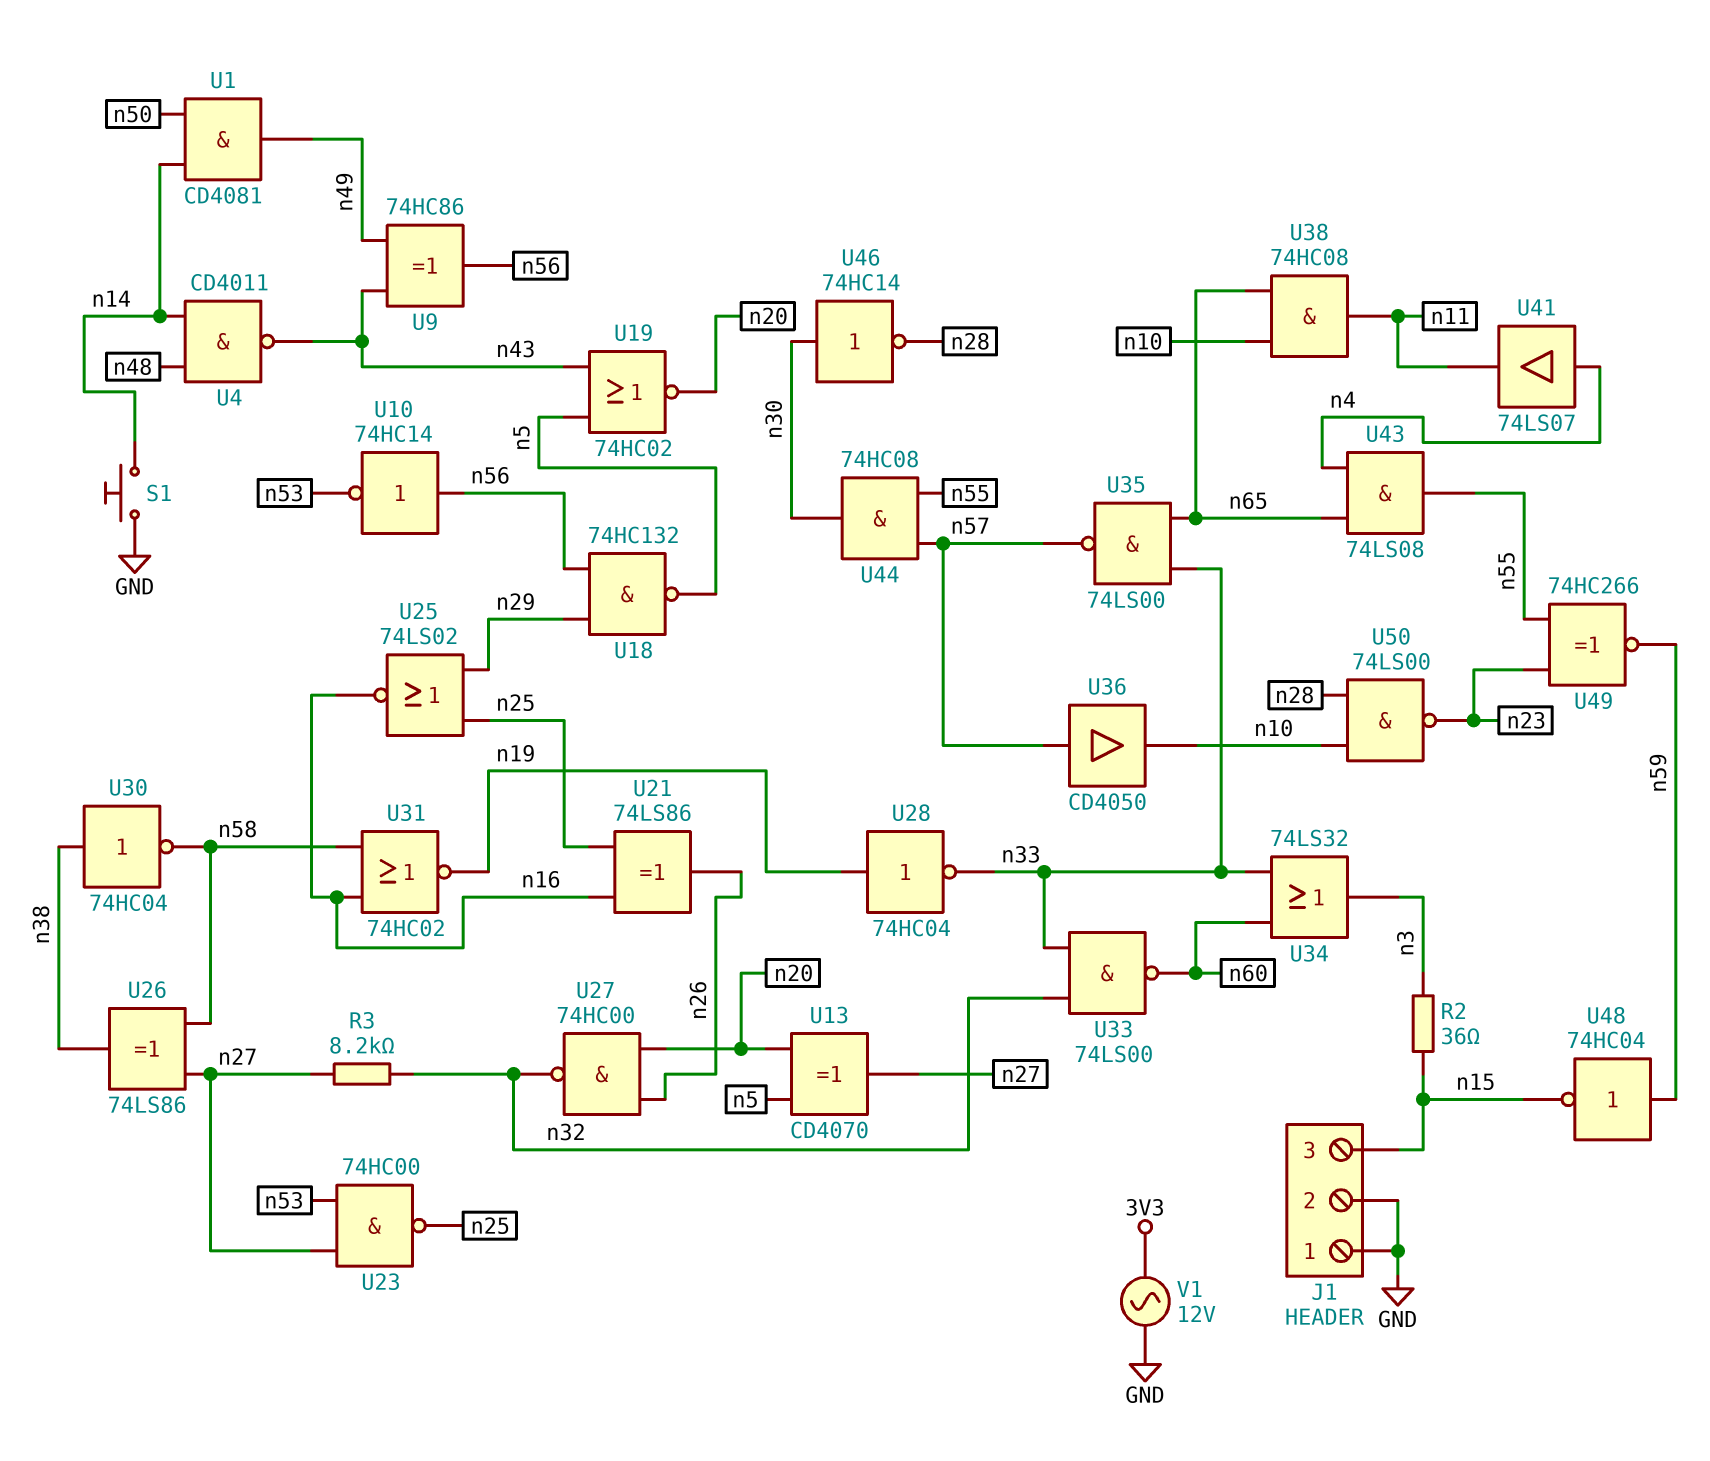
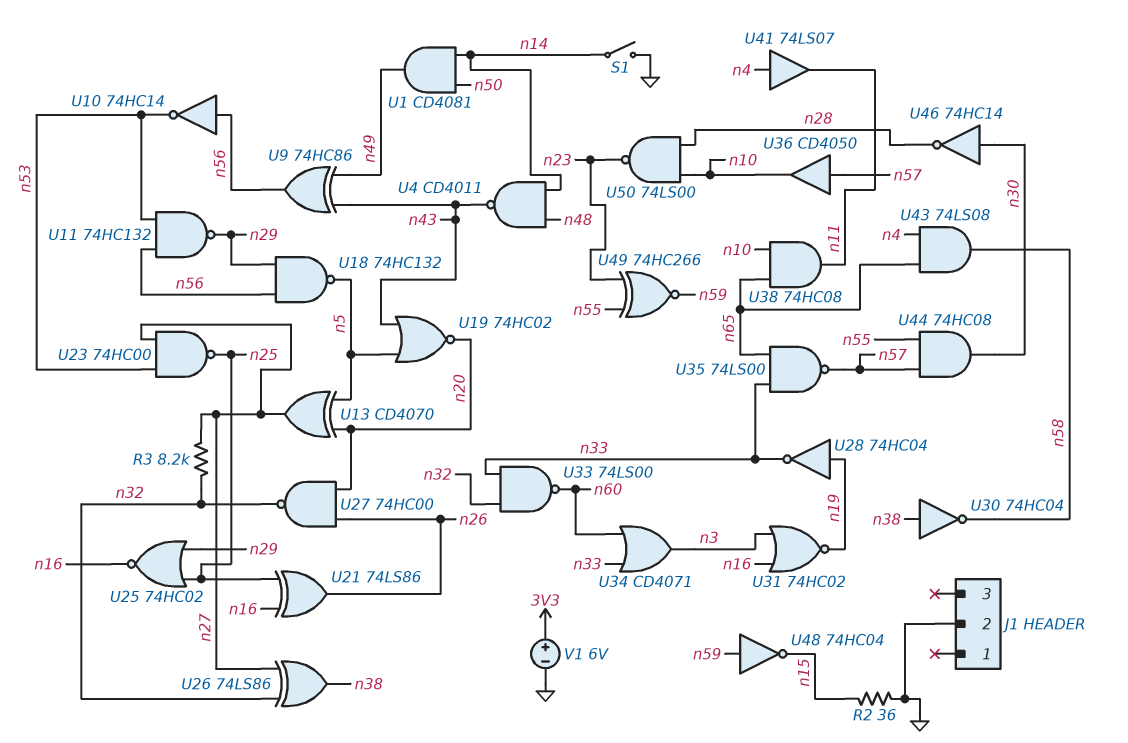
J1 pin 1: GND -> none
J1 pin 3: n15 -> none
R2: 36 (n3, n15) -> 36 (GND, n15)
S1: button (GND, n14) -> switch (GND, n14)
U11: none -> NAND 74HC132 (in n53, in n56, out n29)
U25: NOR 74LS02 (in n25, in n29, out n16) -> NOR 74HC02 (in n25, in n29, out n16)
U26: XOR 74LS86 (in n27, in n58, out n38) -> XOR 74LS86 (in n27, in n32, out n38)
U31: NOR 74HC02 (in n16, in n58, out n19) -> NOR 74HC02 (in n3, in n16, out n19)
U34: OR 74LS32 (in n33, in n60, out n3) -> OR CD4071 (in n33, in n60, out n3)
U43: AND 74LS08 (in n4, in n65, out n55) -> AND 74LS08 (in n4, in n65, out n58)
V1: AC 12V (3V3, GND) -> 6V (plus 3V3, minus GND)

